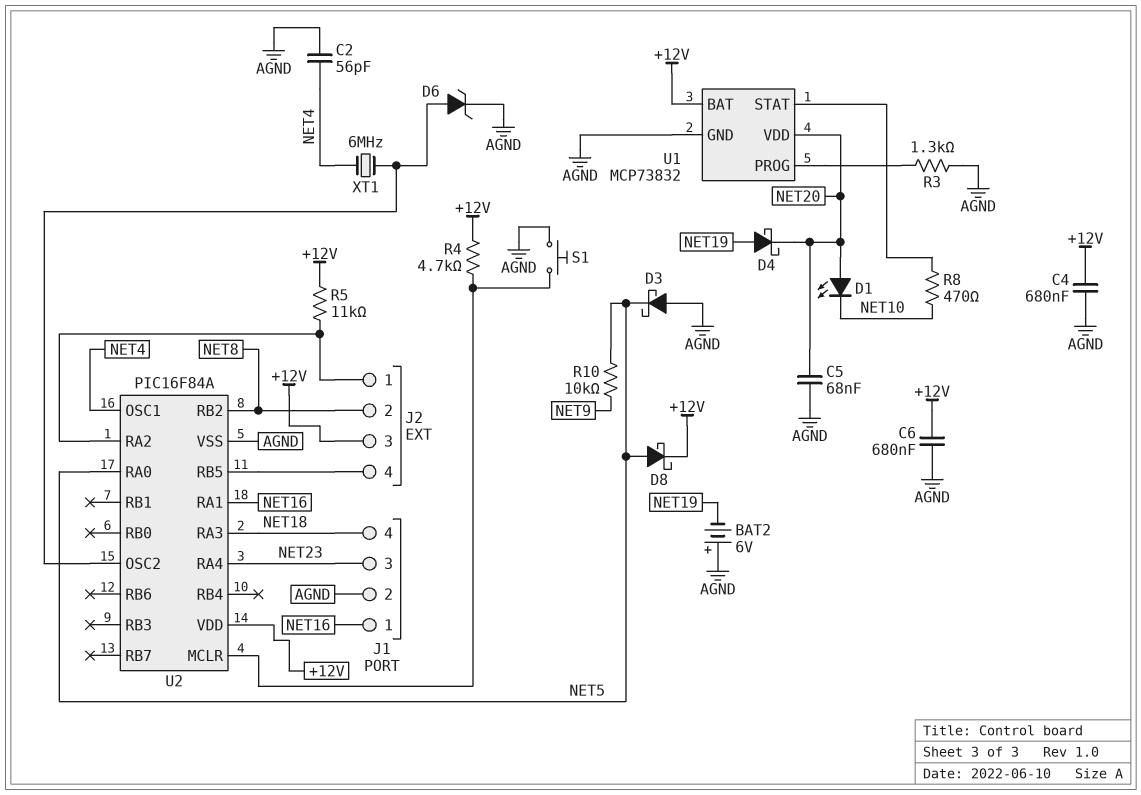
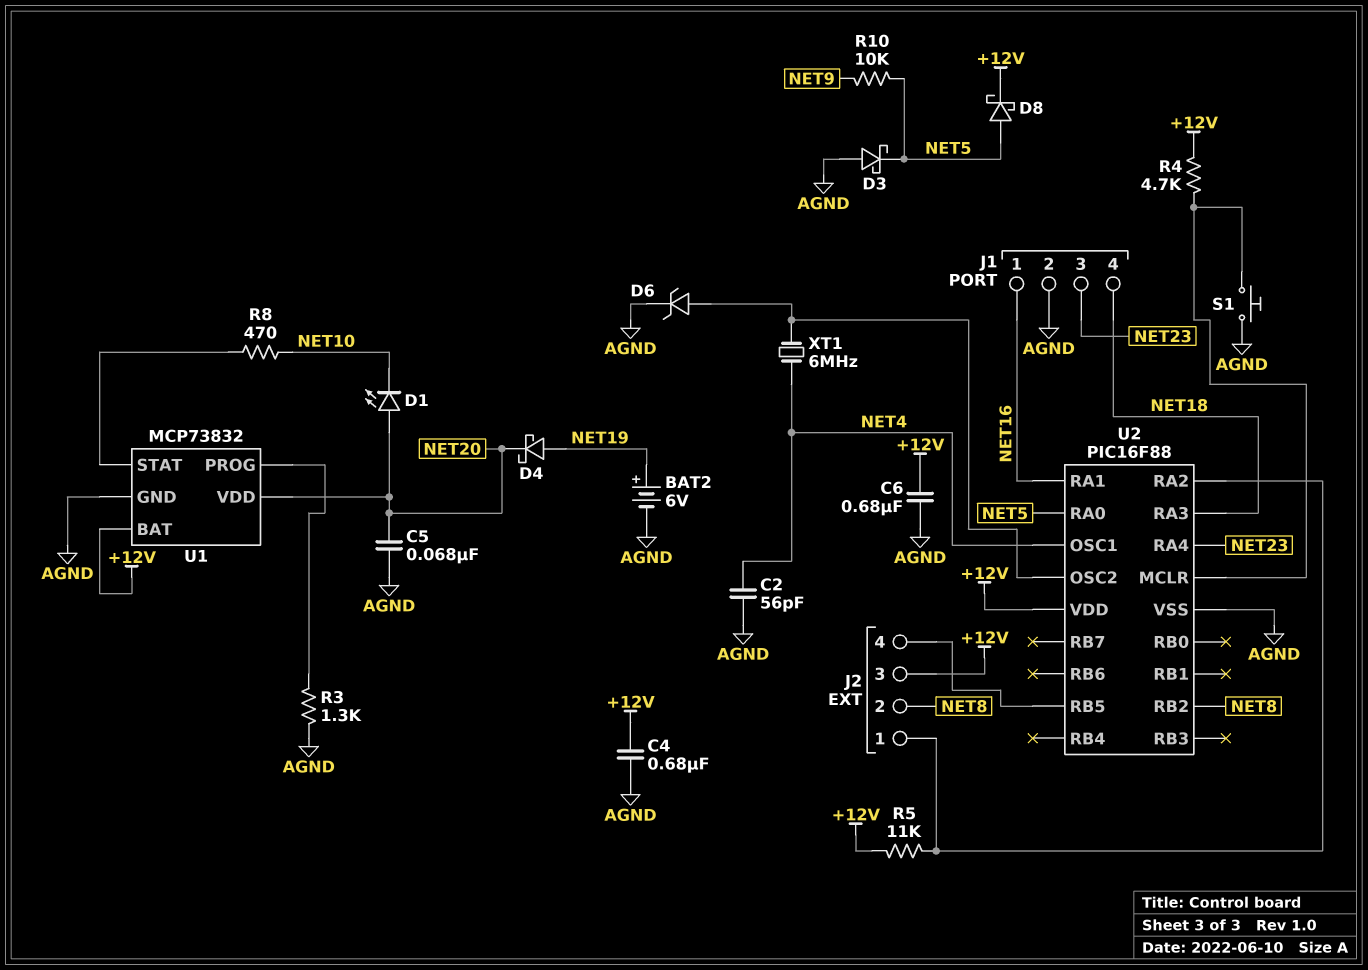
BAT2: 6V (plus AGND, minus NET19) -> 6V (plus NET19, minus AGND)
U2: PIC16F84A -> PIC16F88

